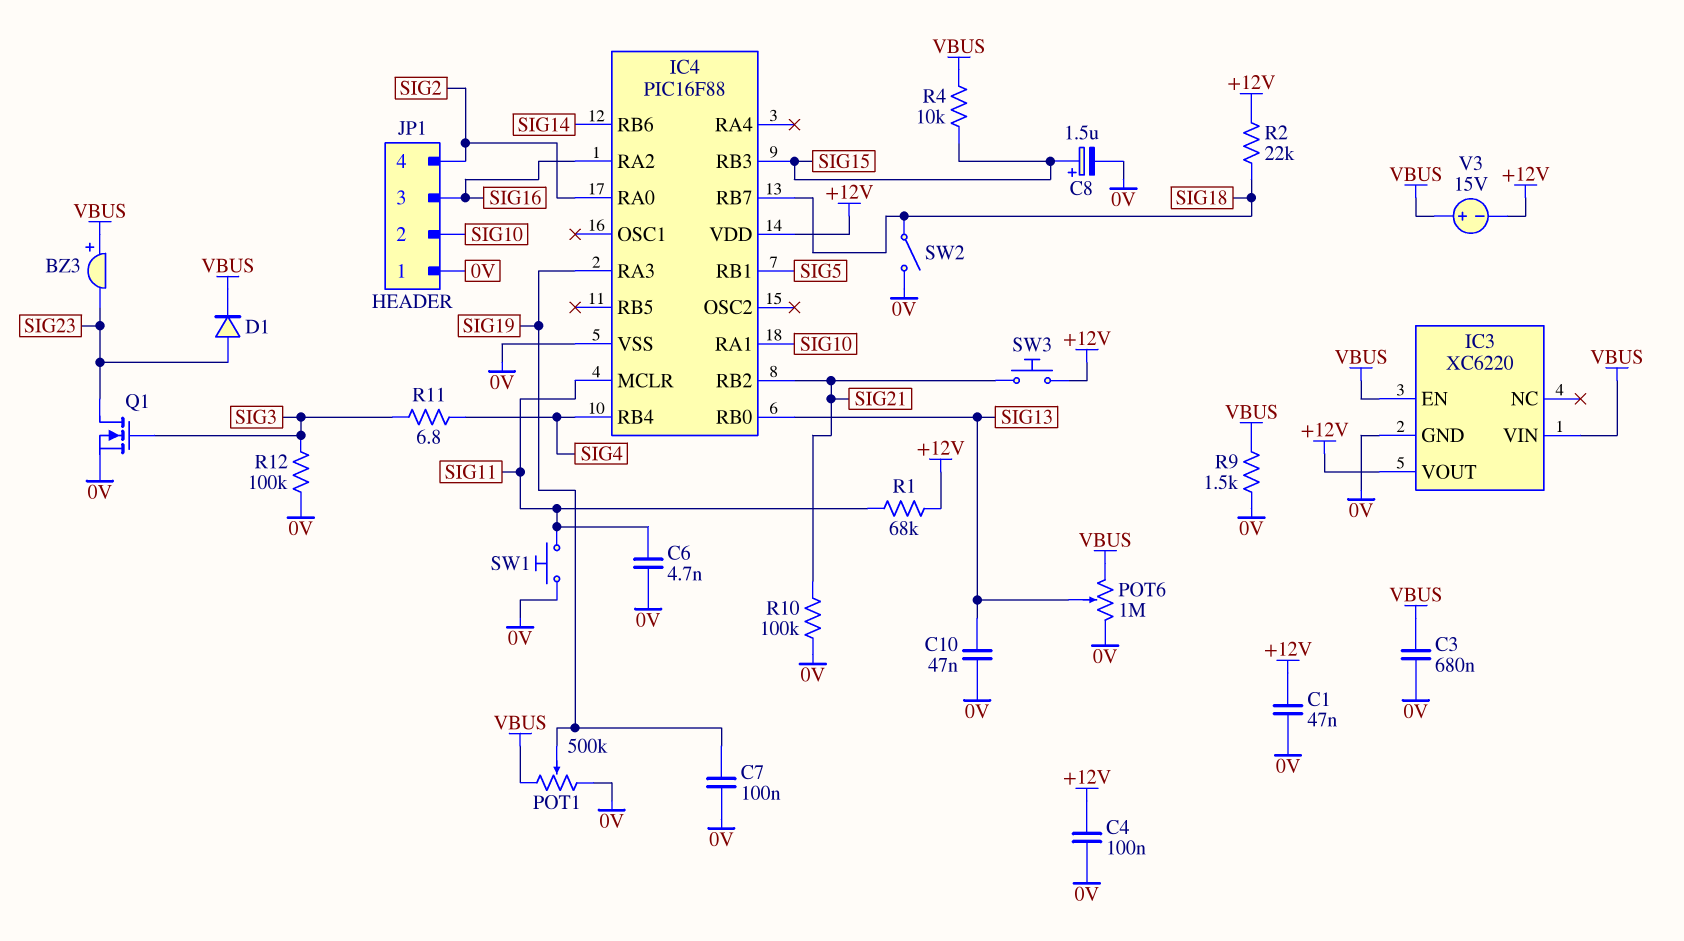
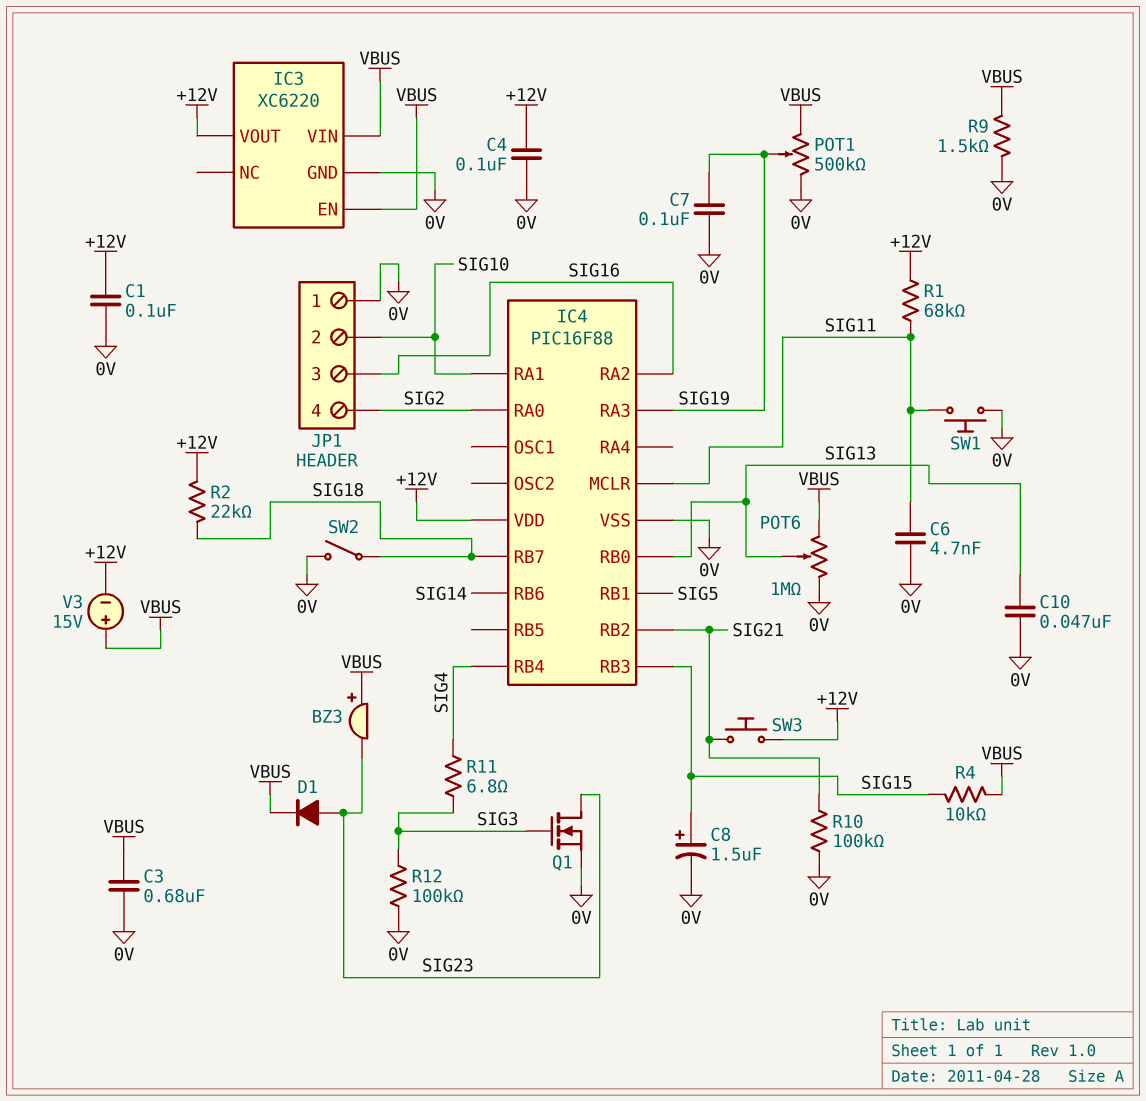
C1: 47nF (+12V, 0V) -> 100nF (+12V, 0V)

